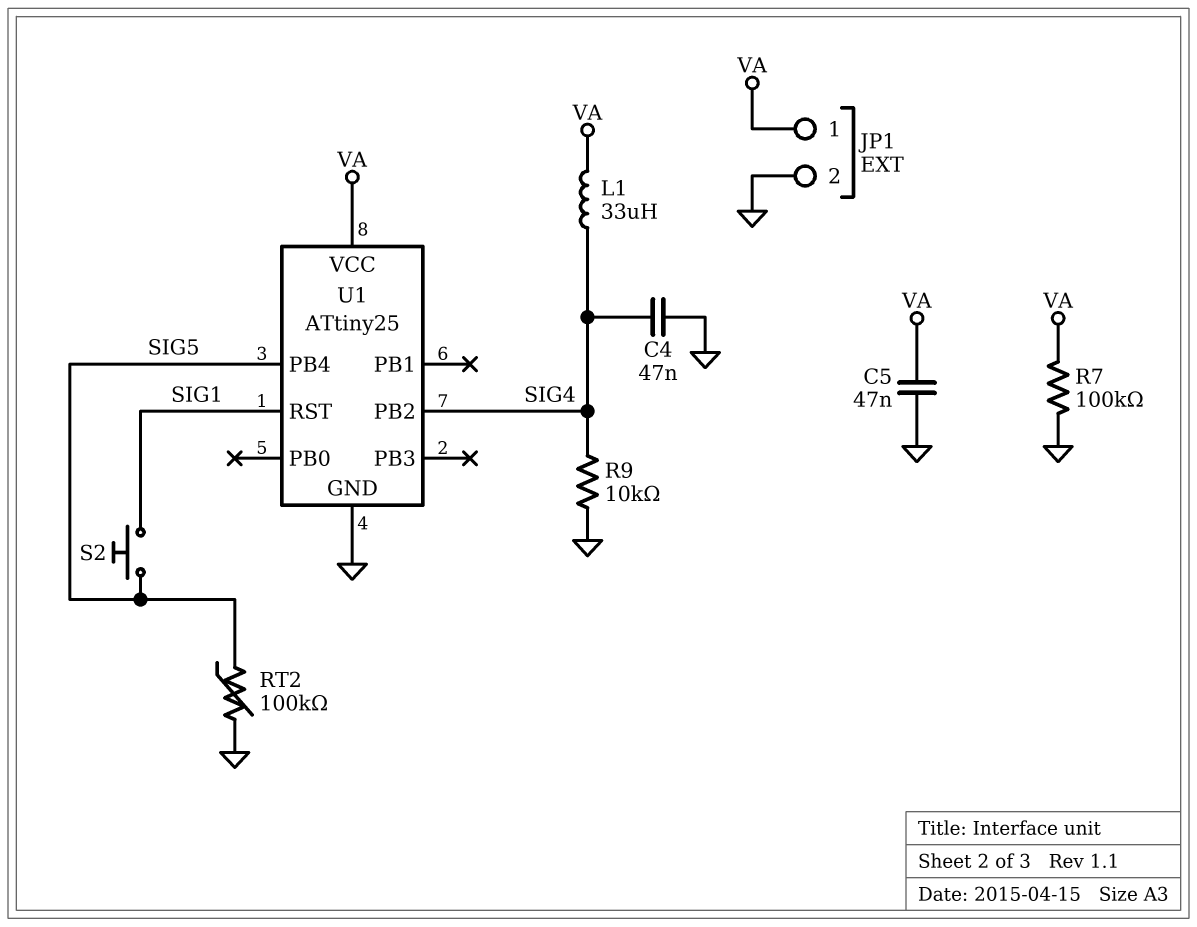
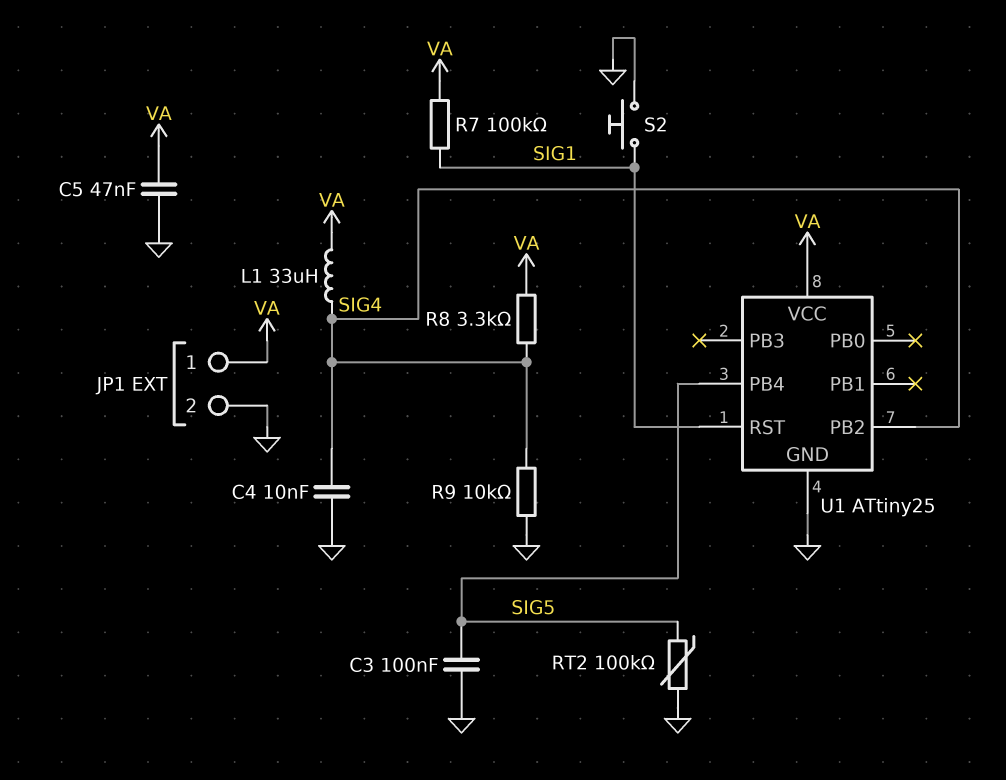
C3: none -> 100nF (GND, SIG5)
C4: 47nF (GND, SIG4) -> 10nF (GND, SIG4)
R7: 100k (GND, VA) -> 100k (SIG1, VA)
R8: none -> 3.3k (SIG4, VA)
S2: button (SIG1, SIG5) -> button (GND, SIG1)

